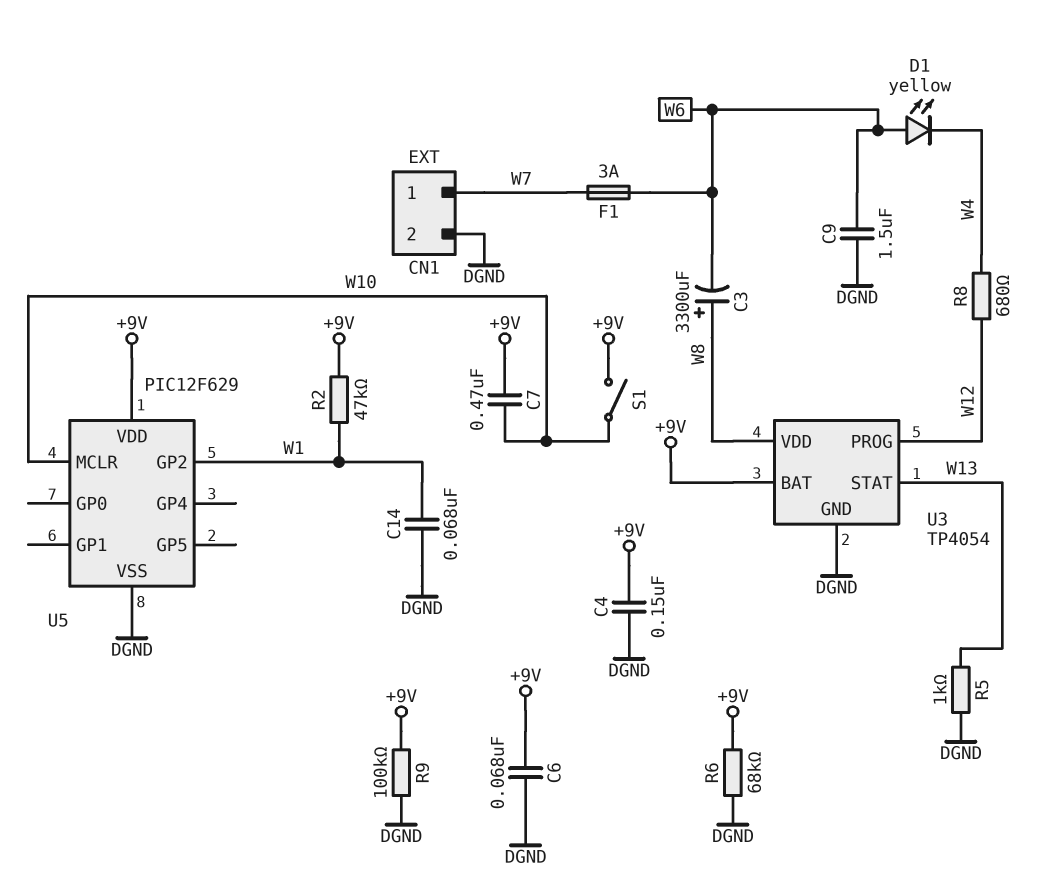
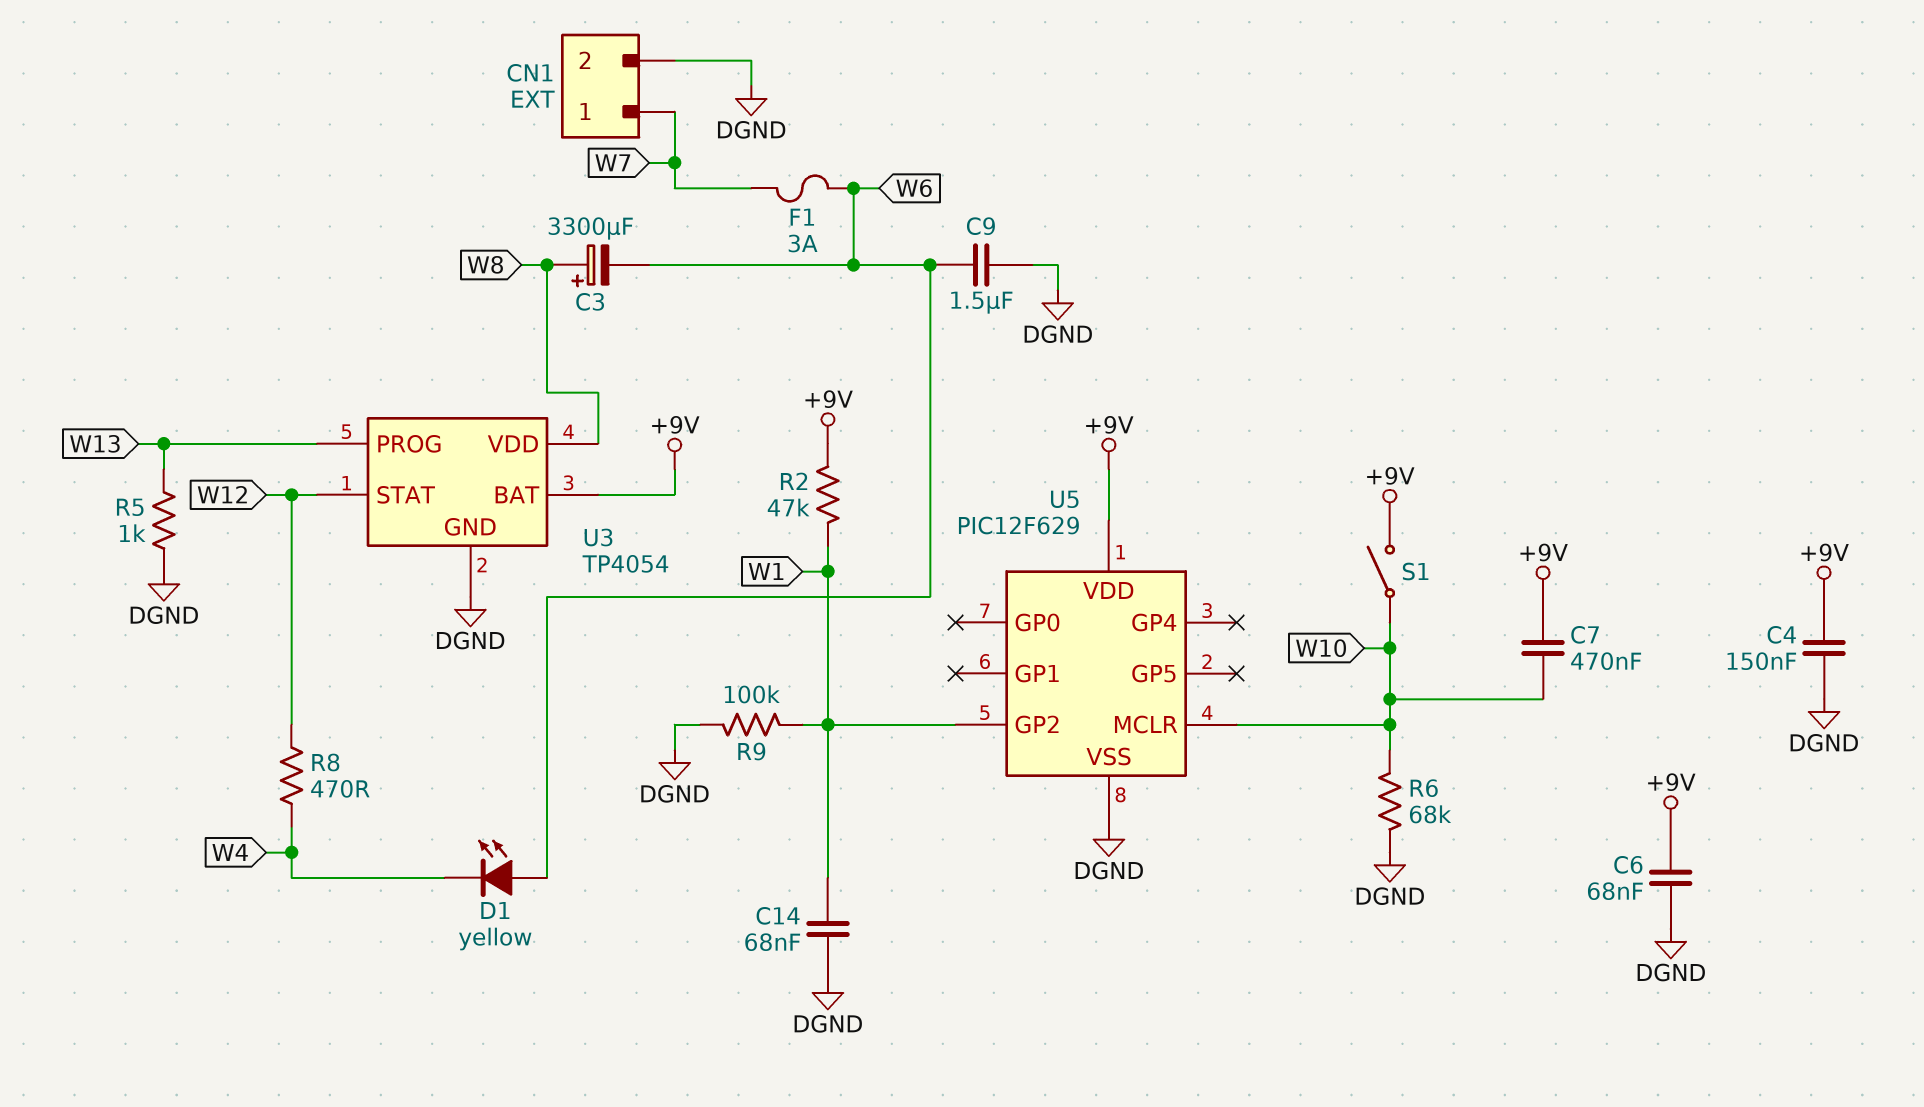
R6: 68k (+9V, DGND) -> 68k (DGND, W10)
R8: 680 (W4, W12) -> 470 (W4, W12)
R9: 100k (+9V, DGND) -> 100k (DGND, W1)
U3 pin PROG: W12 -> W13
U3 pin STAT: W13 -> W12

